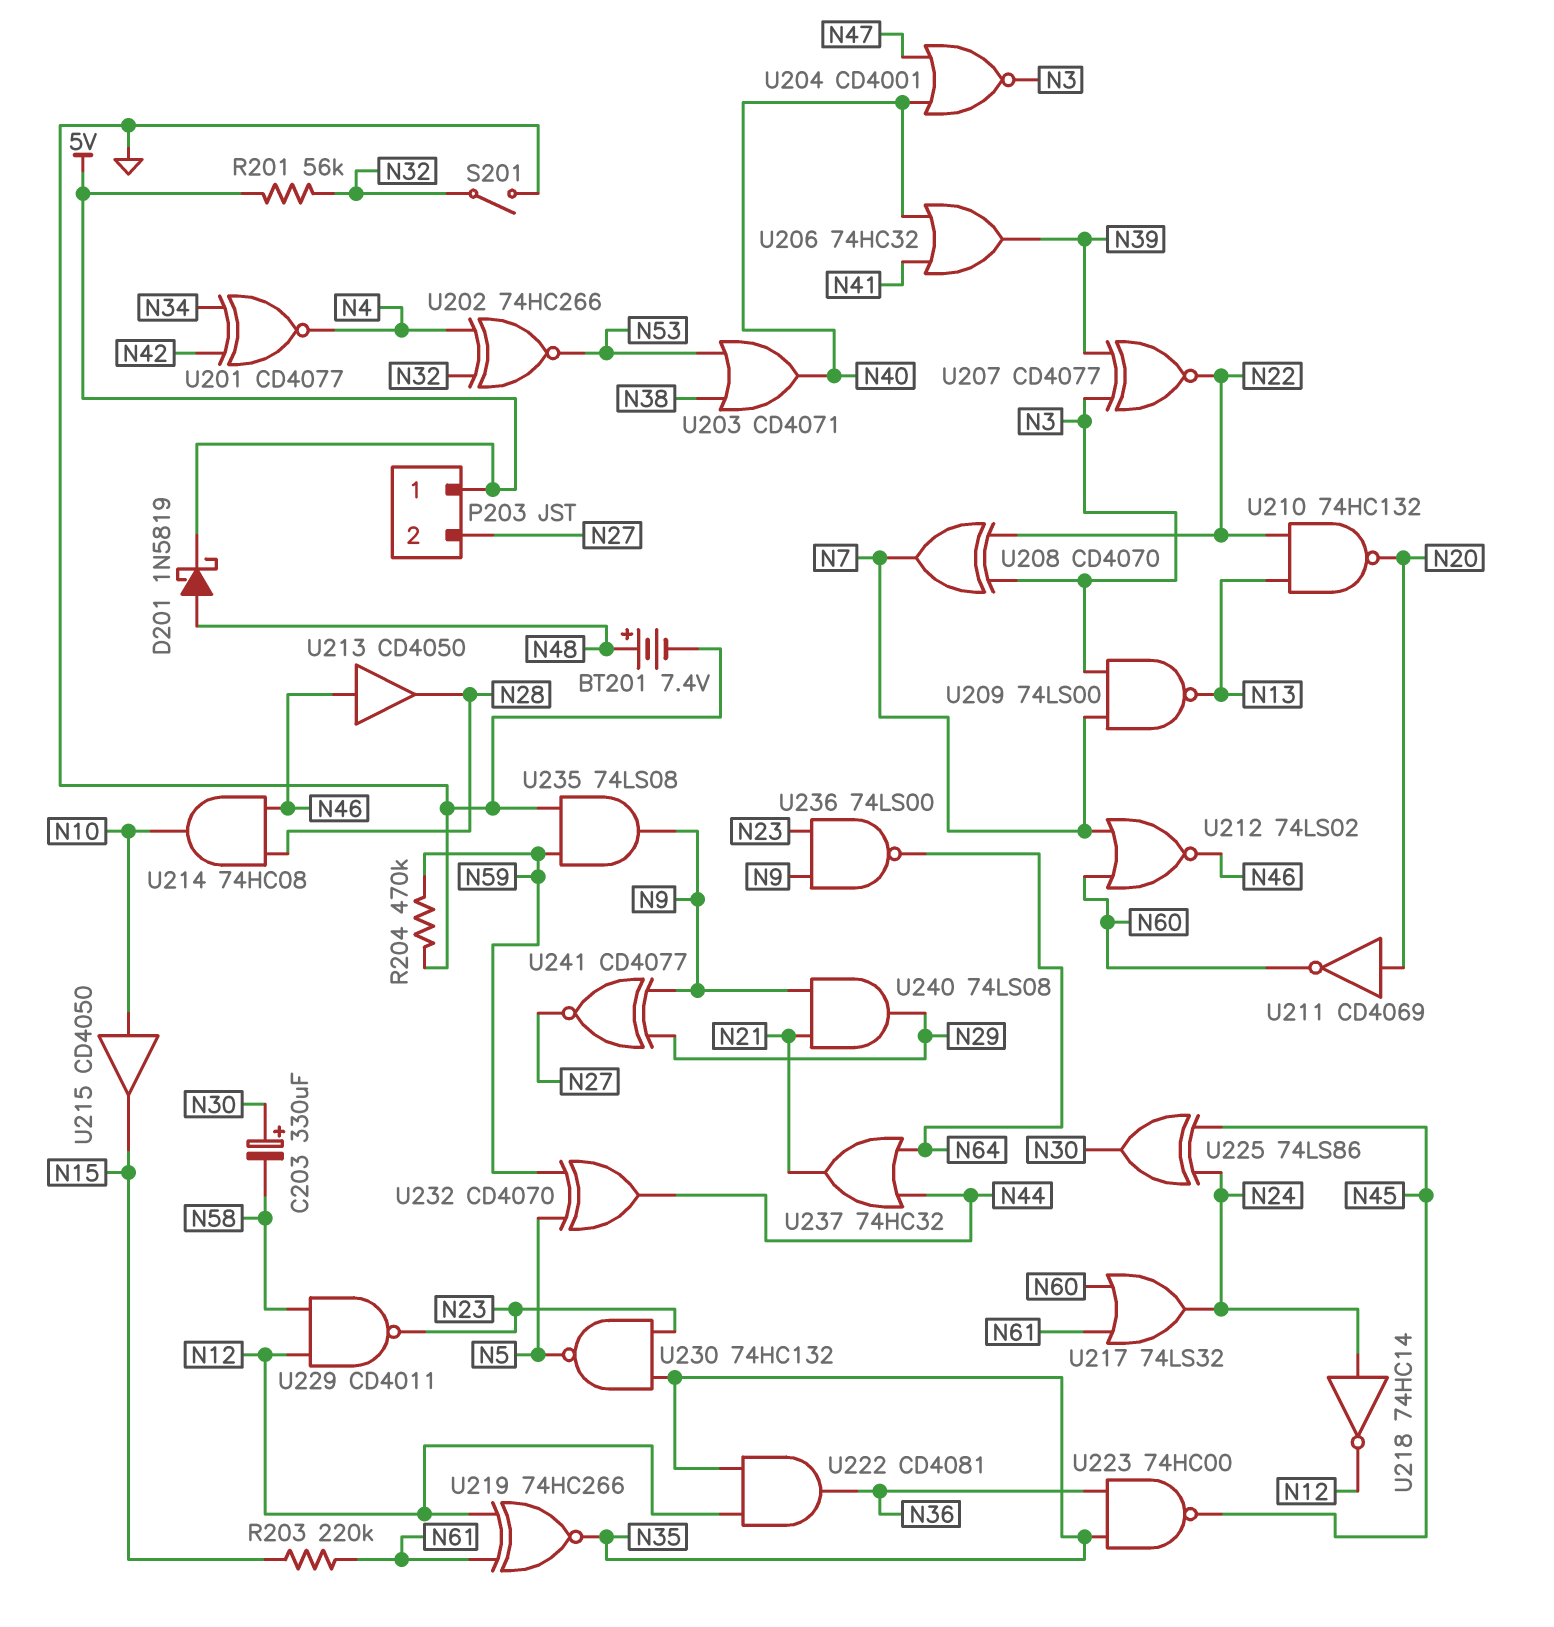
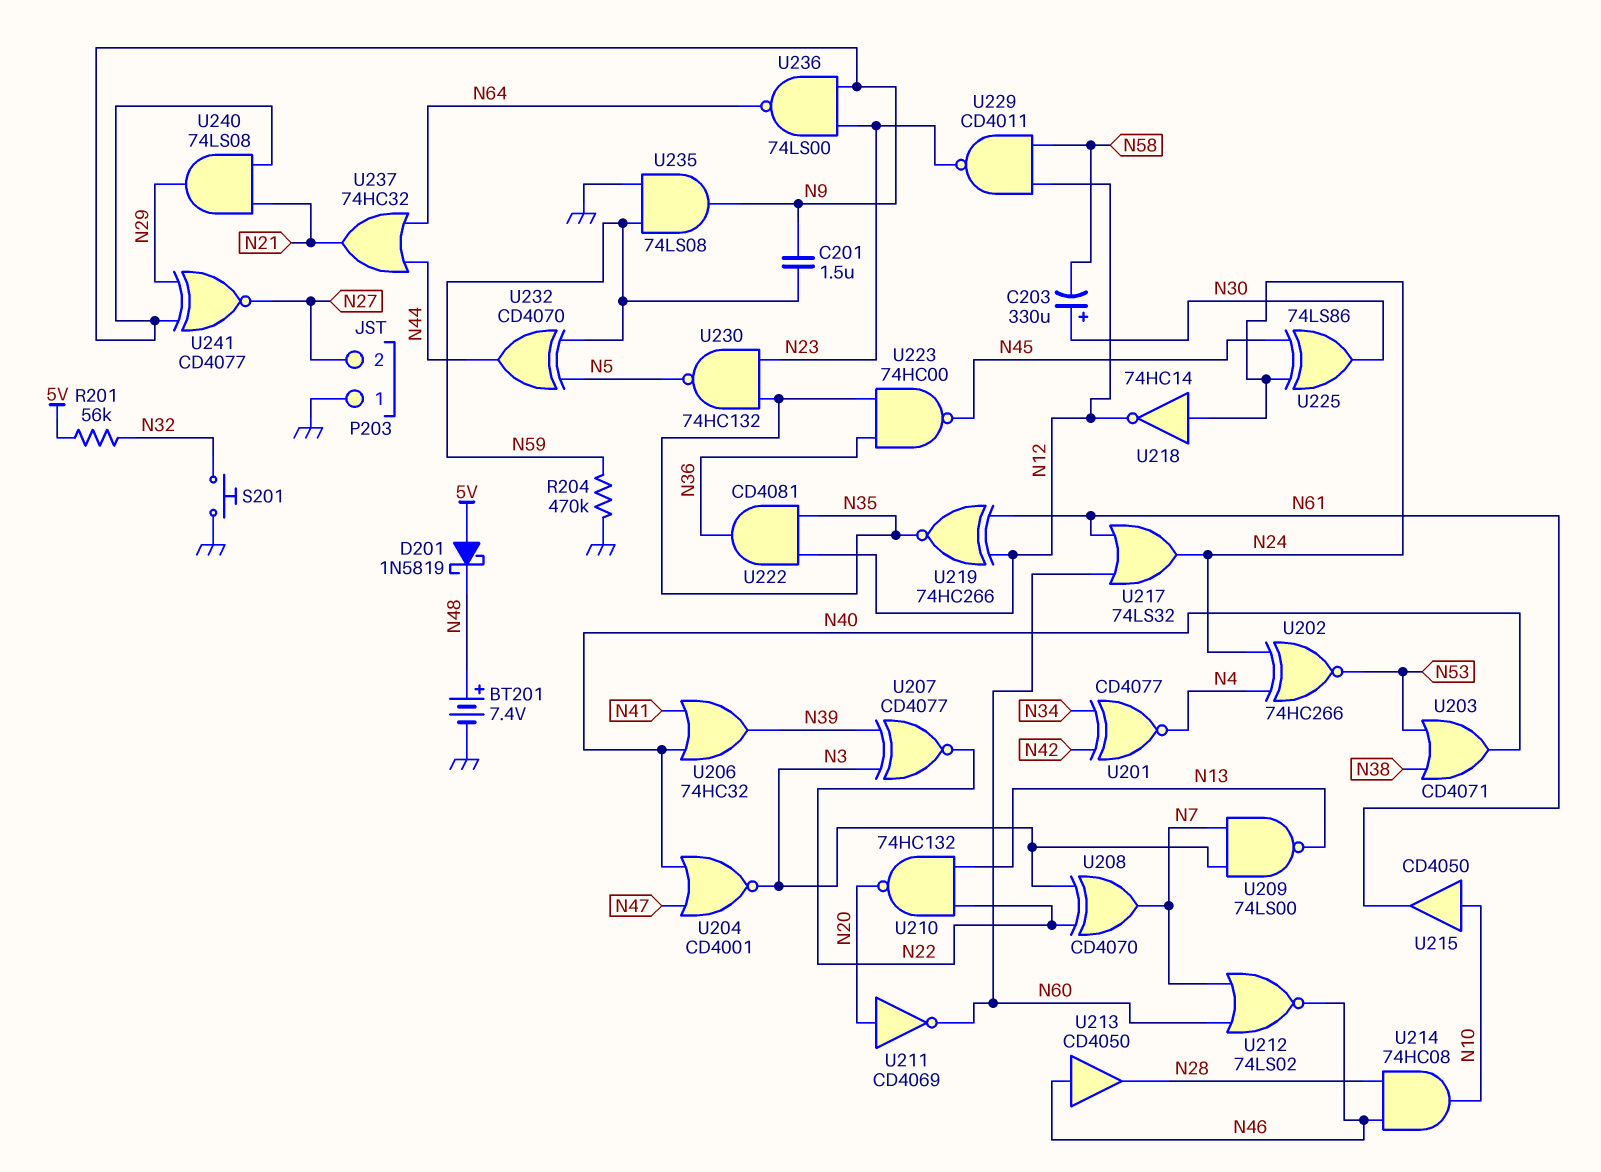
C201: none -> 1.5uF (N9, N59)
D201: schottky 1N5819 (A N48, K 5V) -> schottky 1N5819 (A 5V, K N48)
P203 pin 1: 5V -> GND
R203: 220k (N15, N61) -> none
S201: switch (GND, N32) -> button (GND, N32)
U202: XNOR 74HC266 (in N4, in N32, out N53) -> XNOR 74HC266 (in N4, in N24, out N53)
U215: buffer CD4050 (in N10, out N15) -> buffer CD4050 (in N10, out N61)

